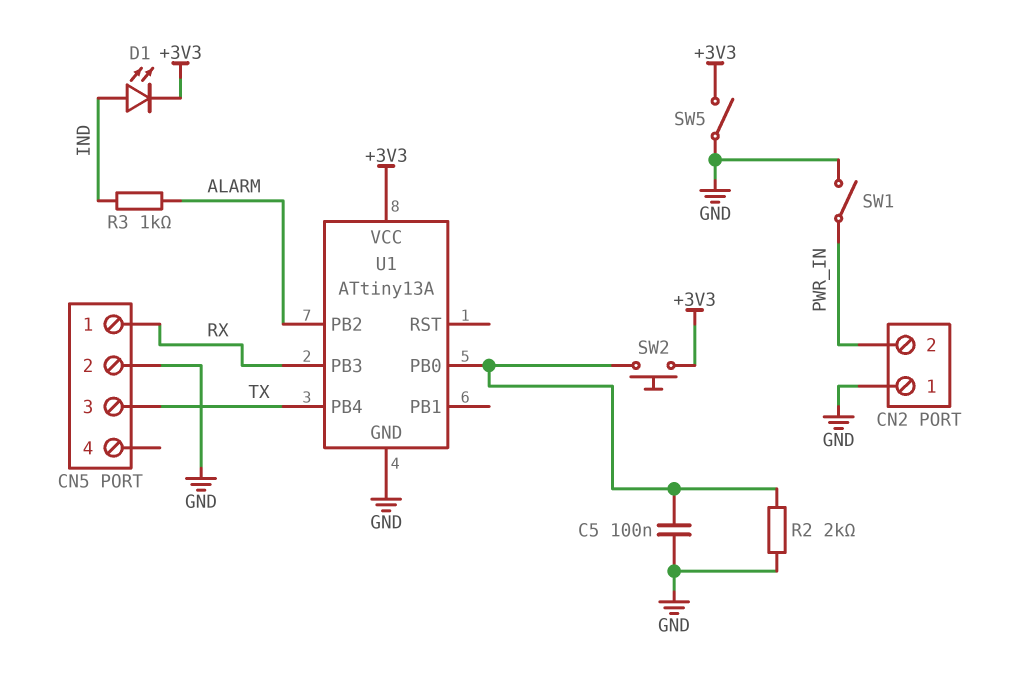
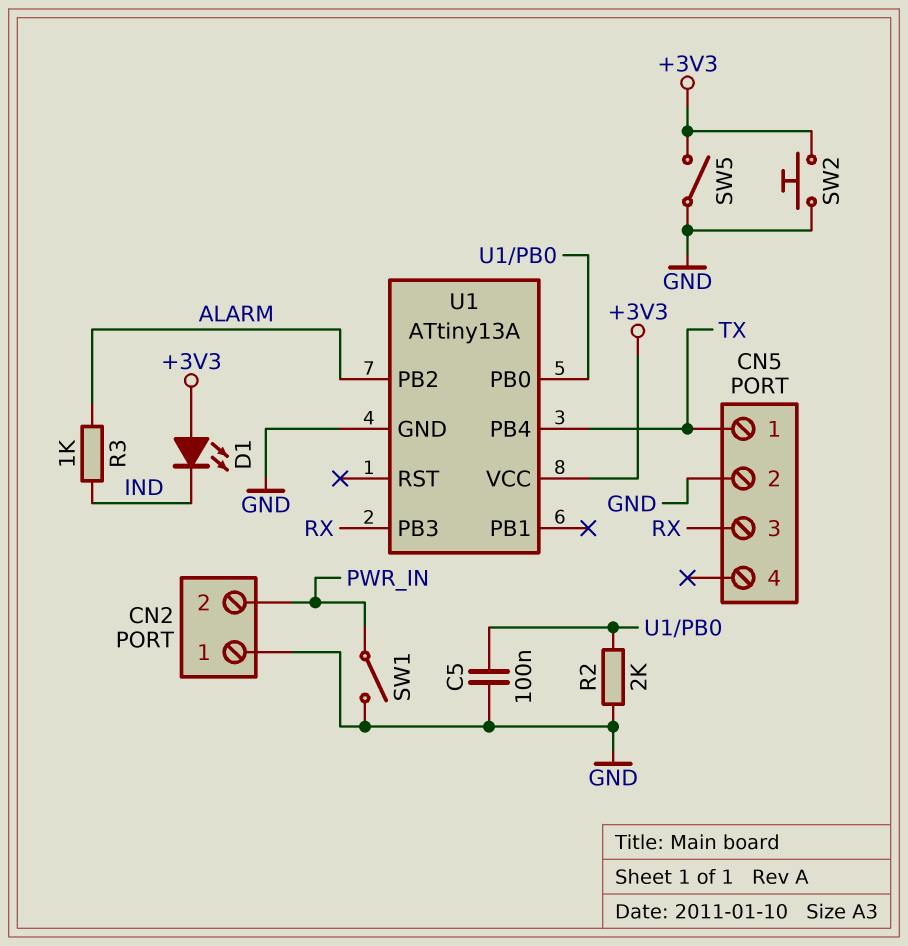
CN5 pin 1: RX -> TX
CN5 pin 3: TX -> RX
D1: LED (A IND, K +3V3) -> LED (A +3V3, K IND)
SW2: button (+3V3, U1/PB0) -> button (+3V3, GND)

